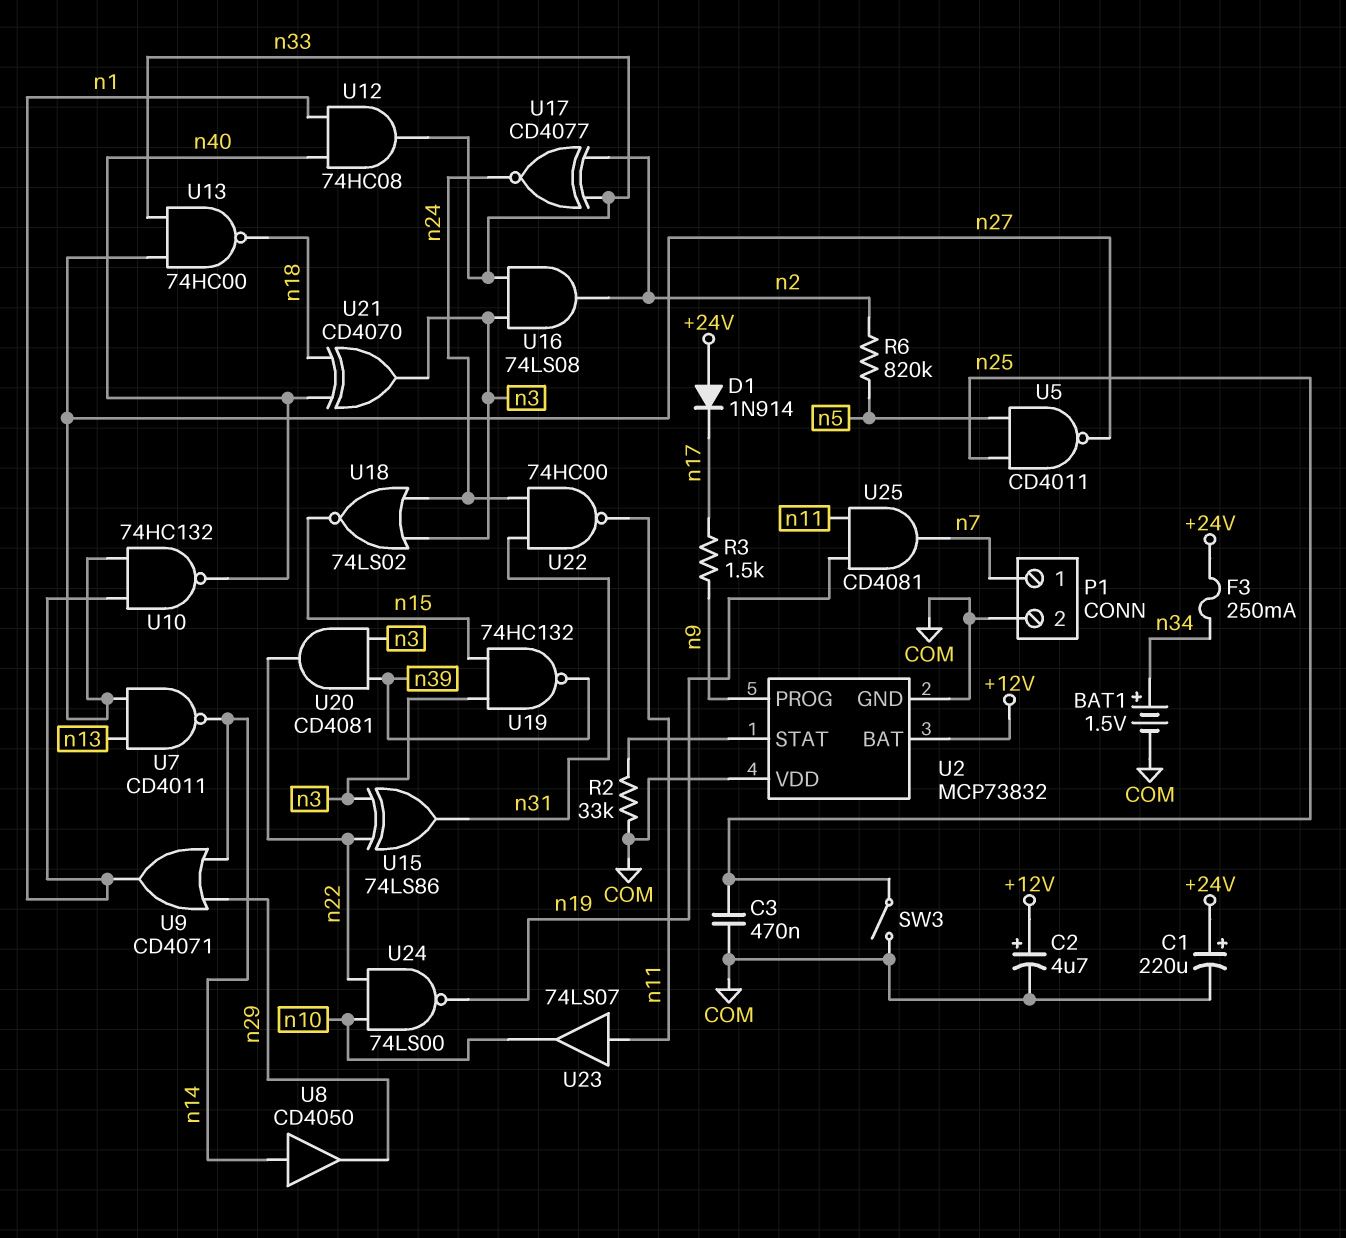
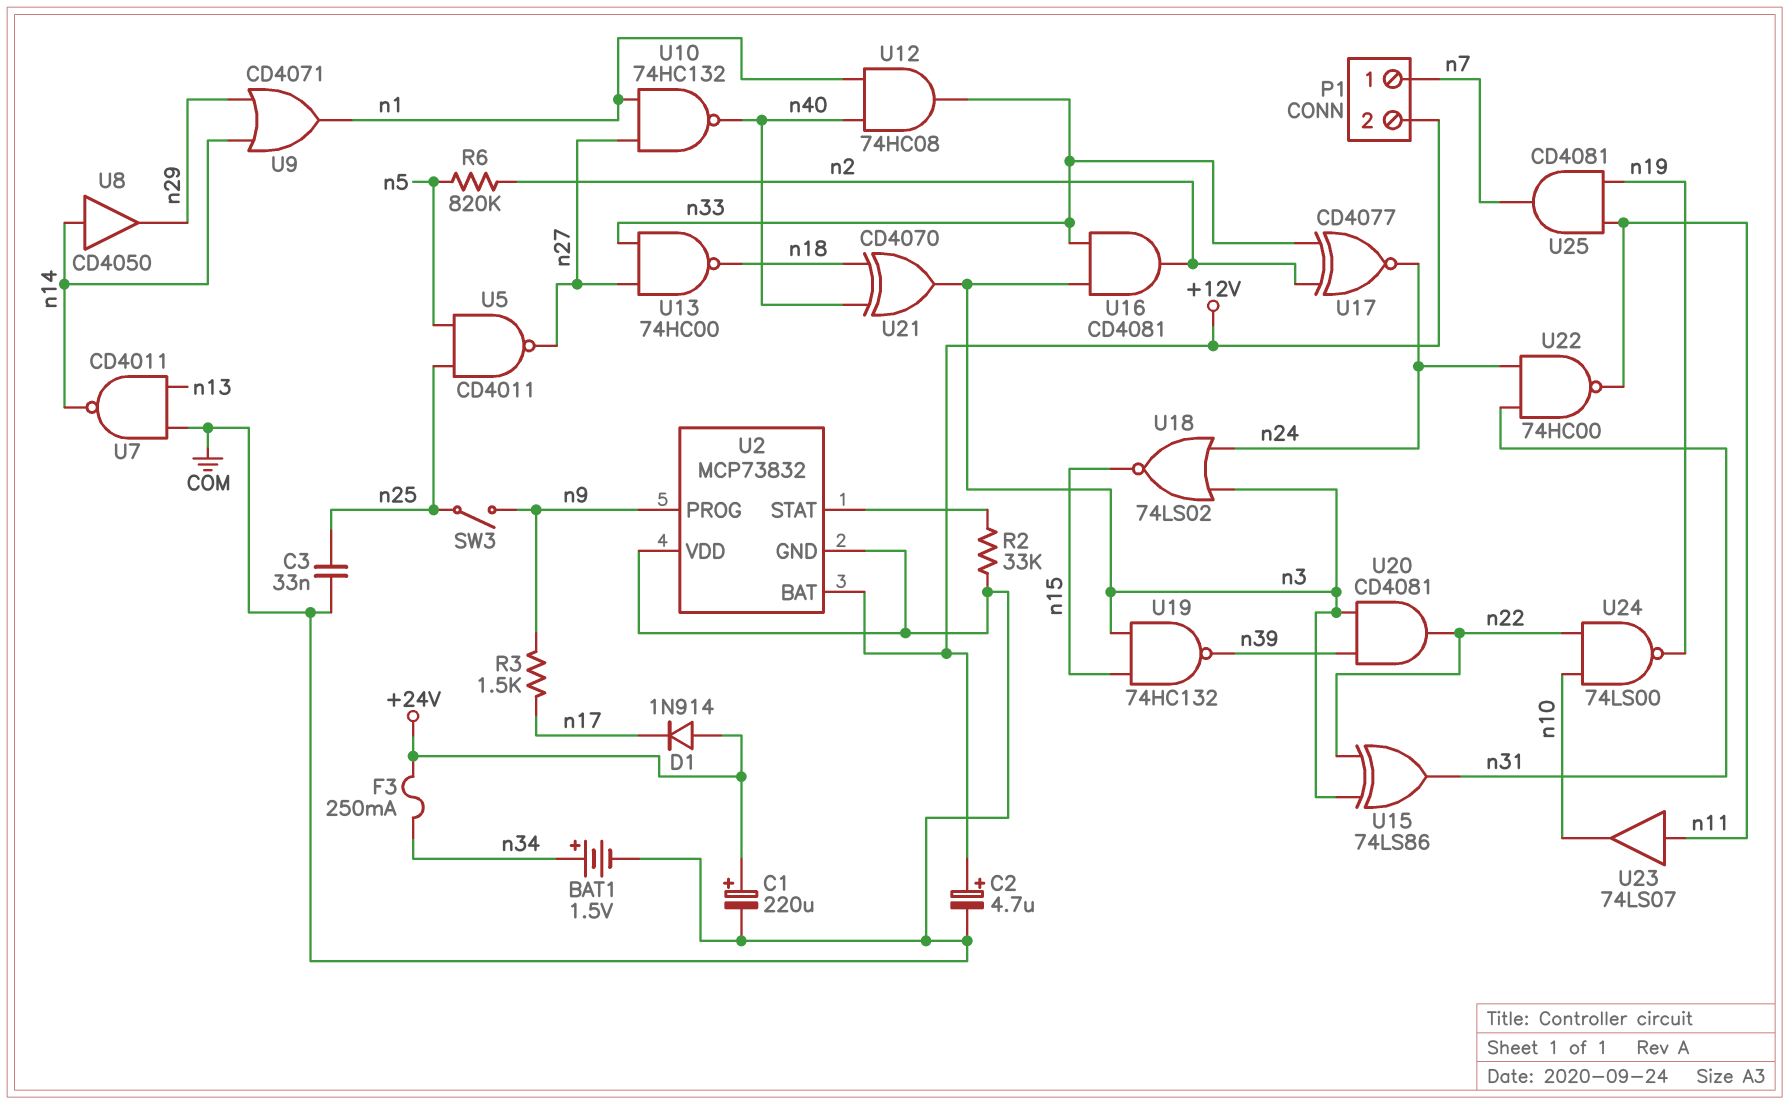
C3: 470nF (COM, n25) -> 33nF (COM, n25)
P1 pin 2: COM -> +12V
SW3: switch (COM, n25) -> switch (n9, n25)
U7: NAND CD4011 (in n13, in n27, out n14) -> NAND CD4011 (in COM, in n13, out n14)
U16: AND 74LS08 (in n3, in n33, out n2) -> AND CD4081 (in n3, in n33, out n2)

